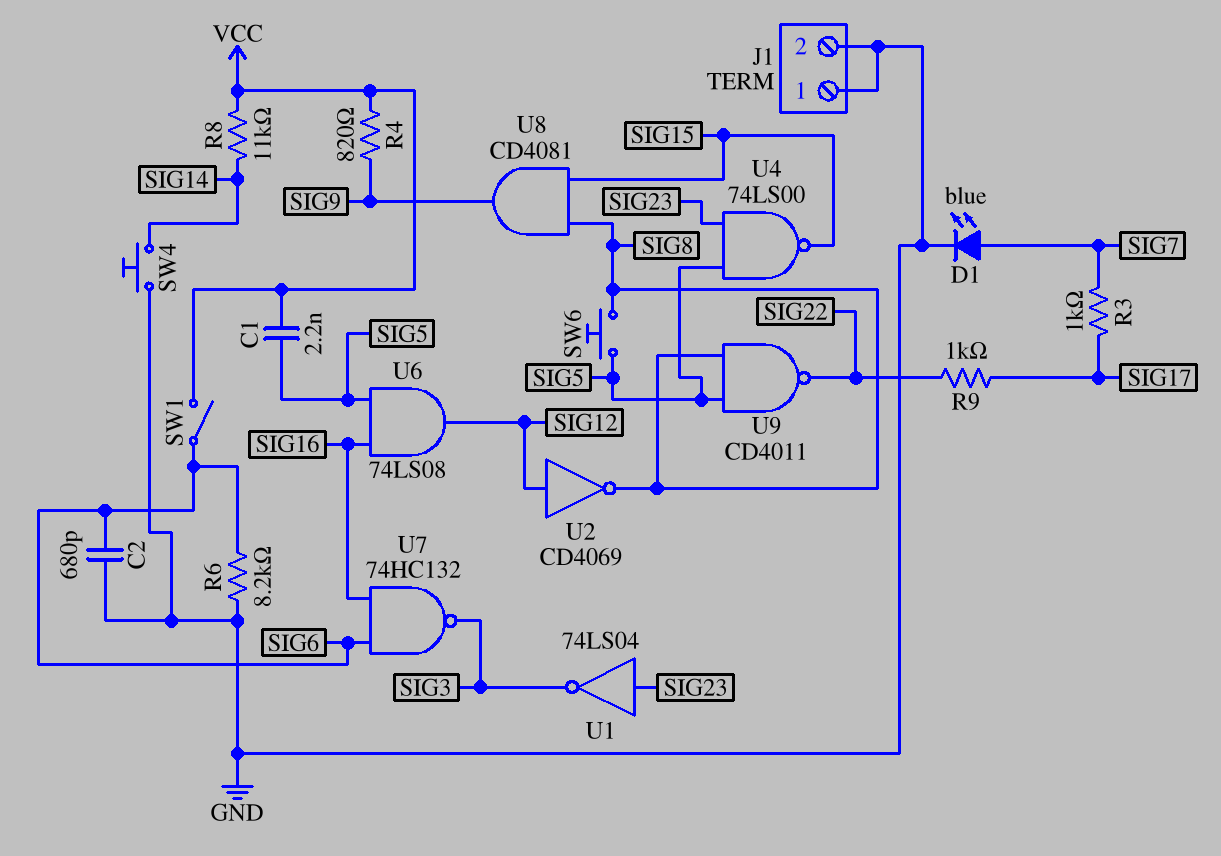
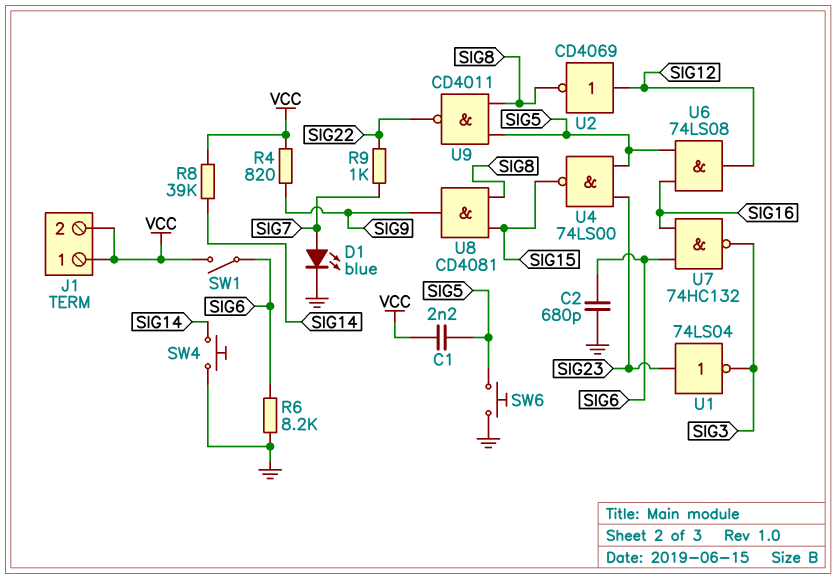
J1 pin 1: GND -> VCC
J1 pin 2: GND -> VCC
R3: 1k (SIG7, SIG17) -> none
R8: 11k (SIG14, VCC) -> 39k (SIG14, VCC)
R9: 1k (SIG17, SIG22) -> 1k (SIG7, SIG22)
SW6: button (SIG5, SIG8) -> button (GND, SIG5)

